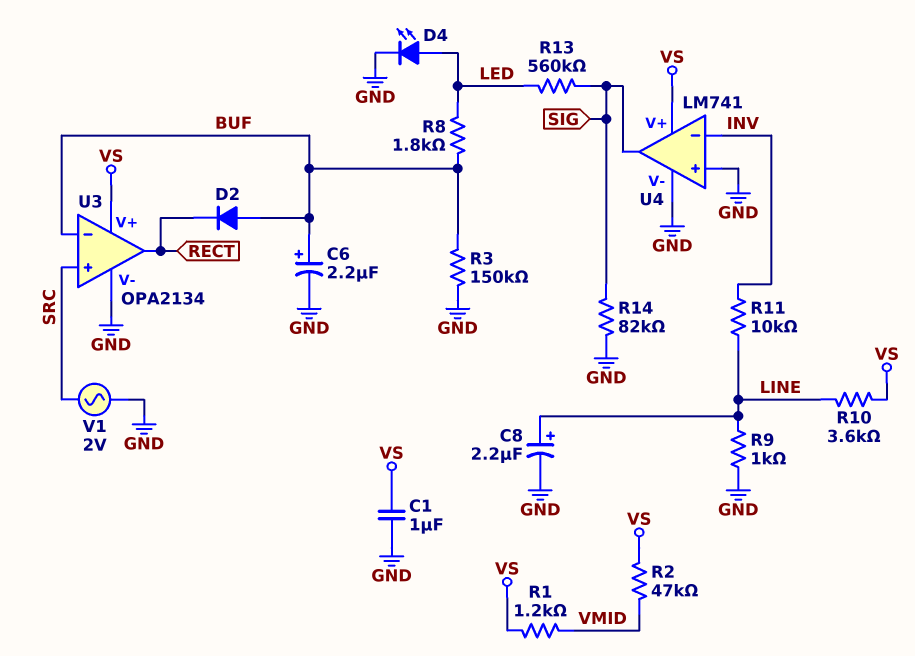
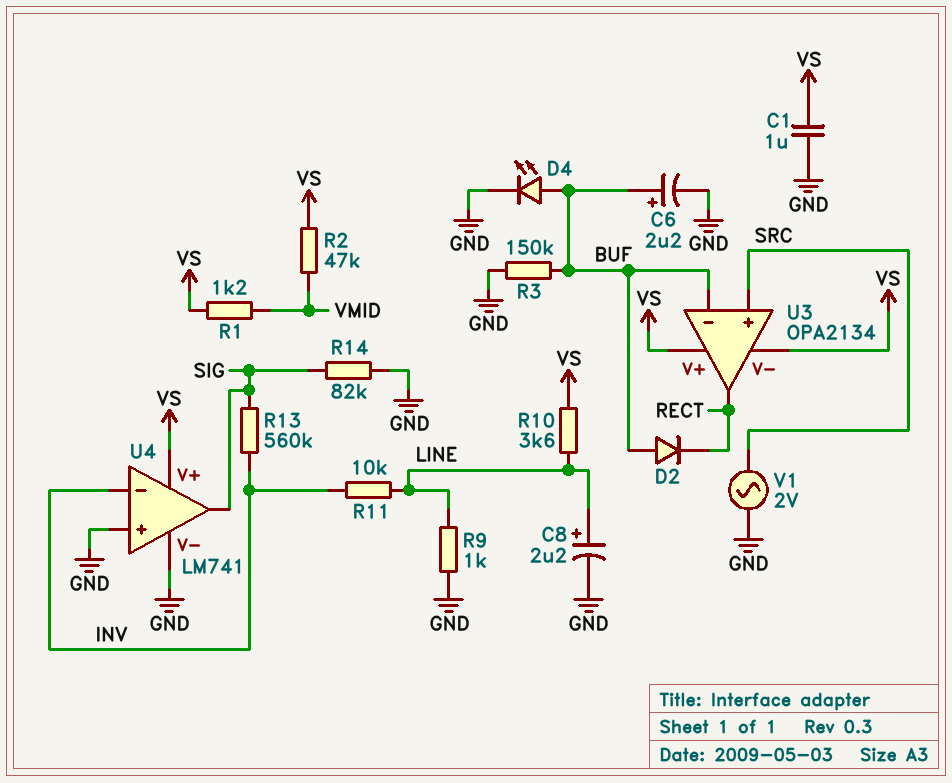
D4: LED (A LED, K GND) -> LED (A BUF, K GND)
R8: 1.8k (BUF, LED) -> none
R13: 560k (LED, SIG) -> 560k (INV, SIG)
U3 pin V-: GND -> VS

